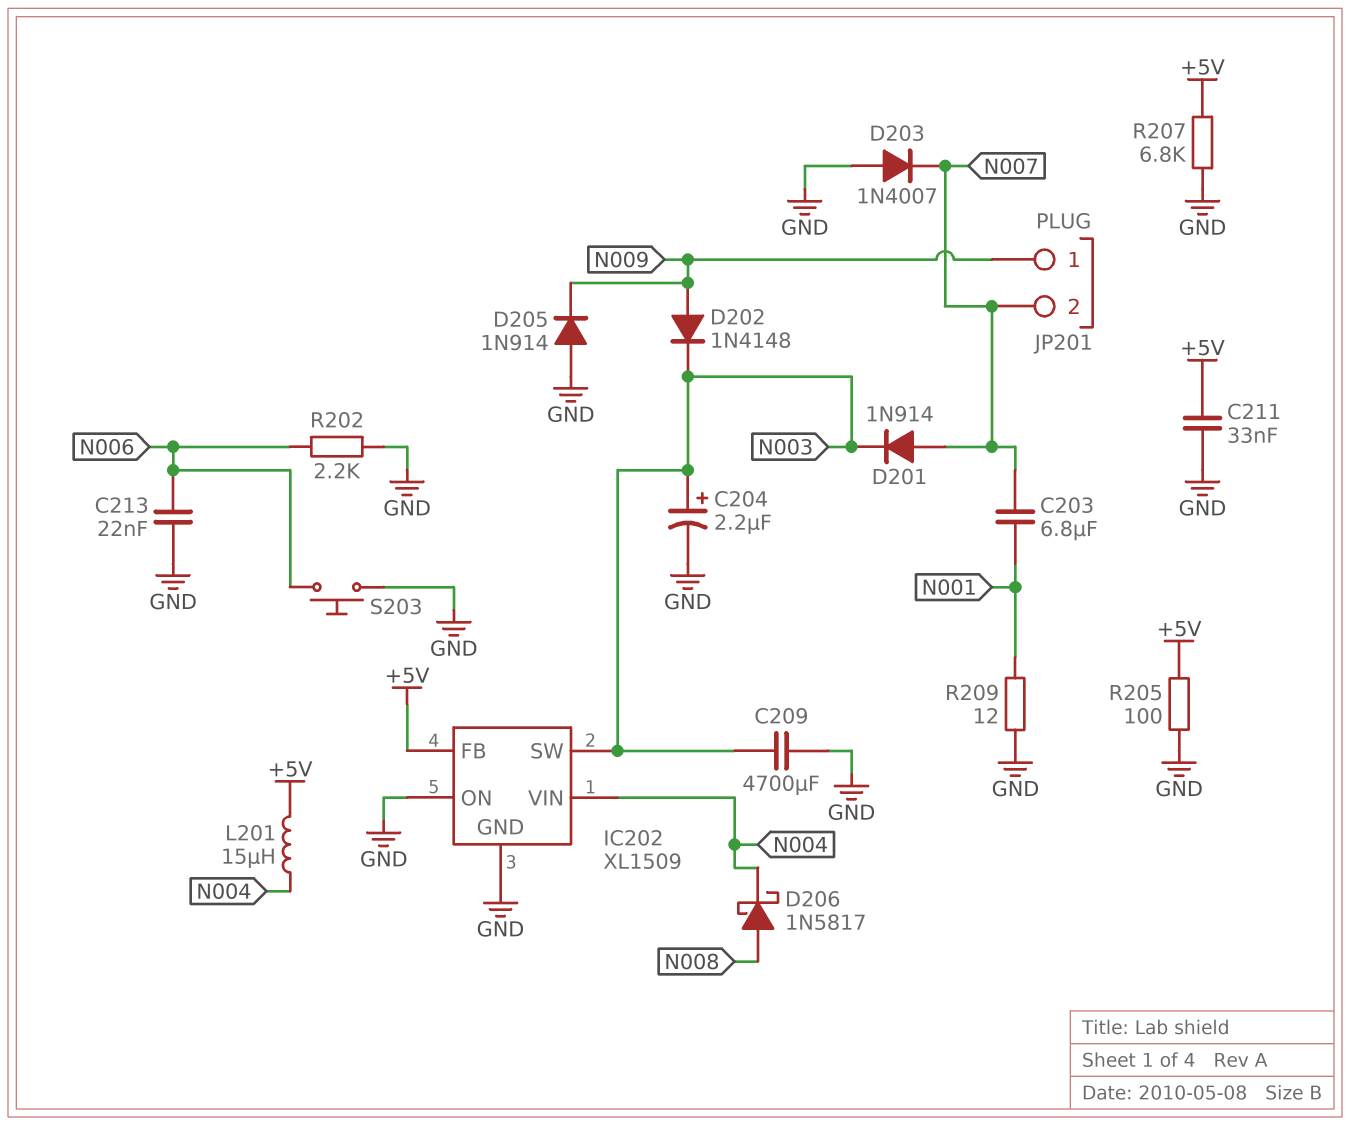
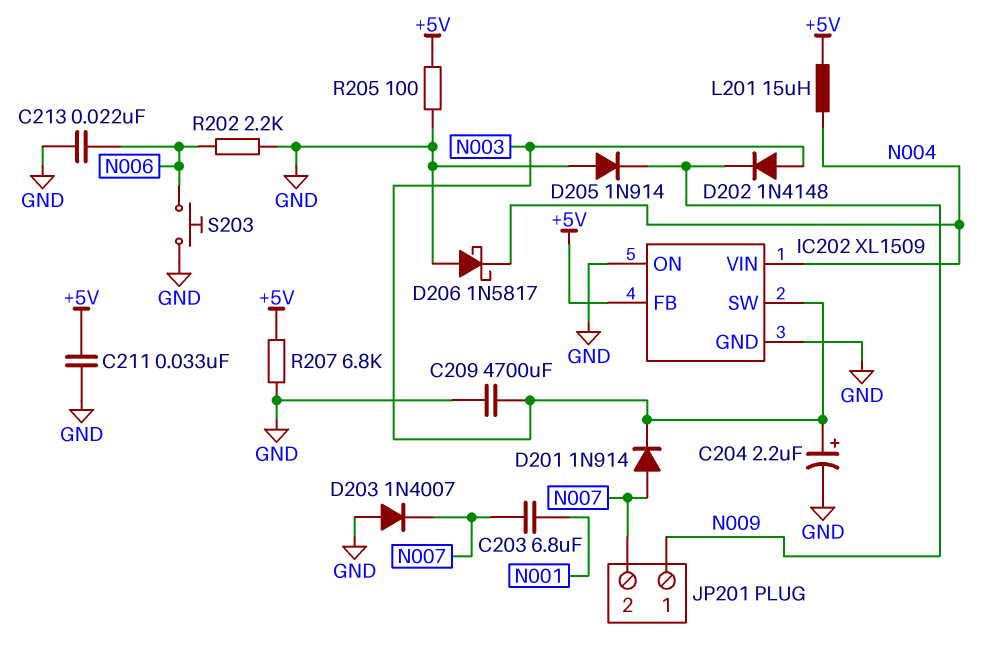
D202: diode 1N4148 (A N009, K N003) -> diode 1N4148 (A N003, K N009)
D206: schottky 1N5817 (A N008, K N004) -> schottky 1N5817 (A GND, K N004)
R209: 12 (GND, N001) -> none

